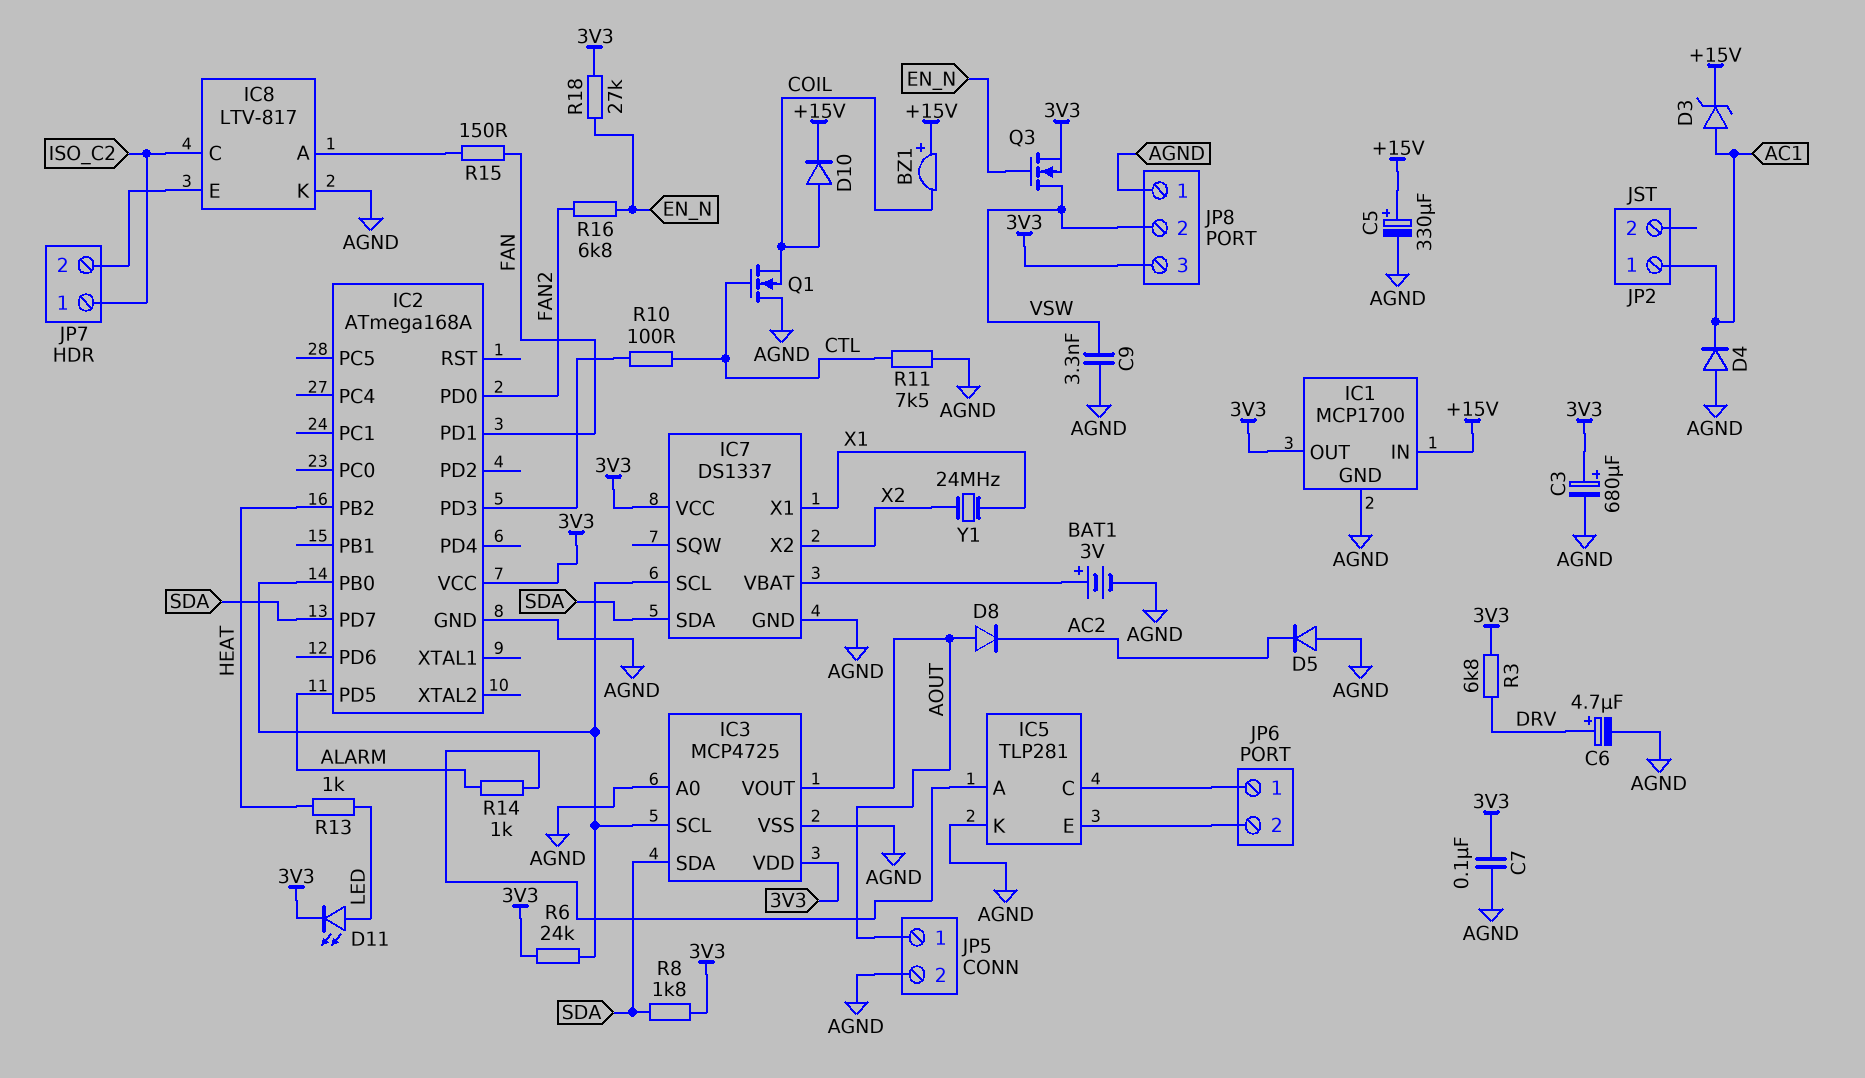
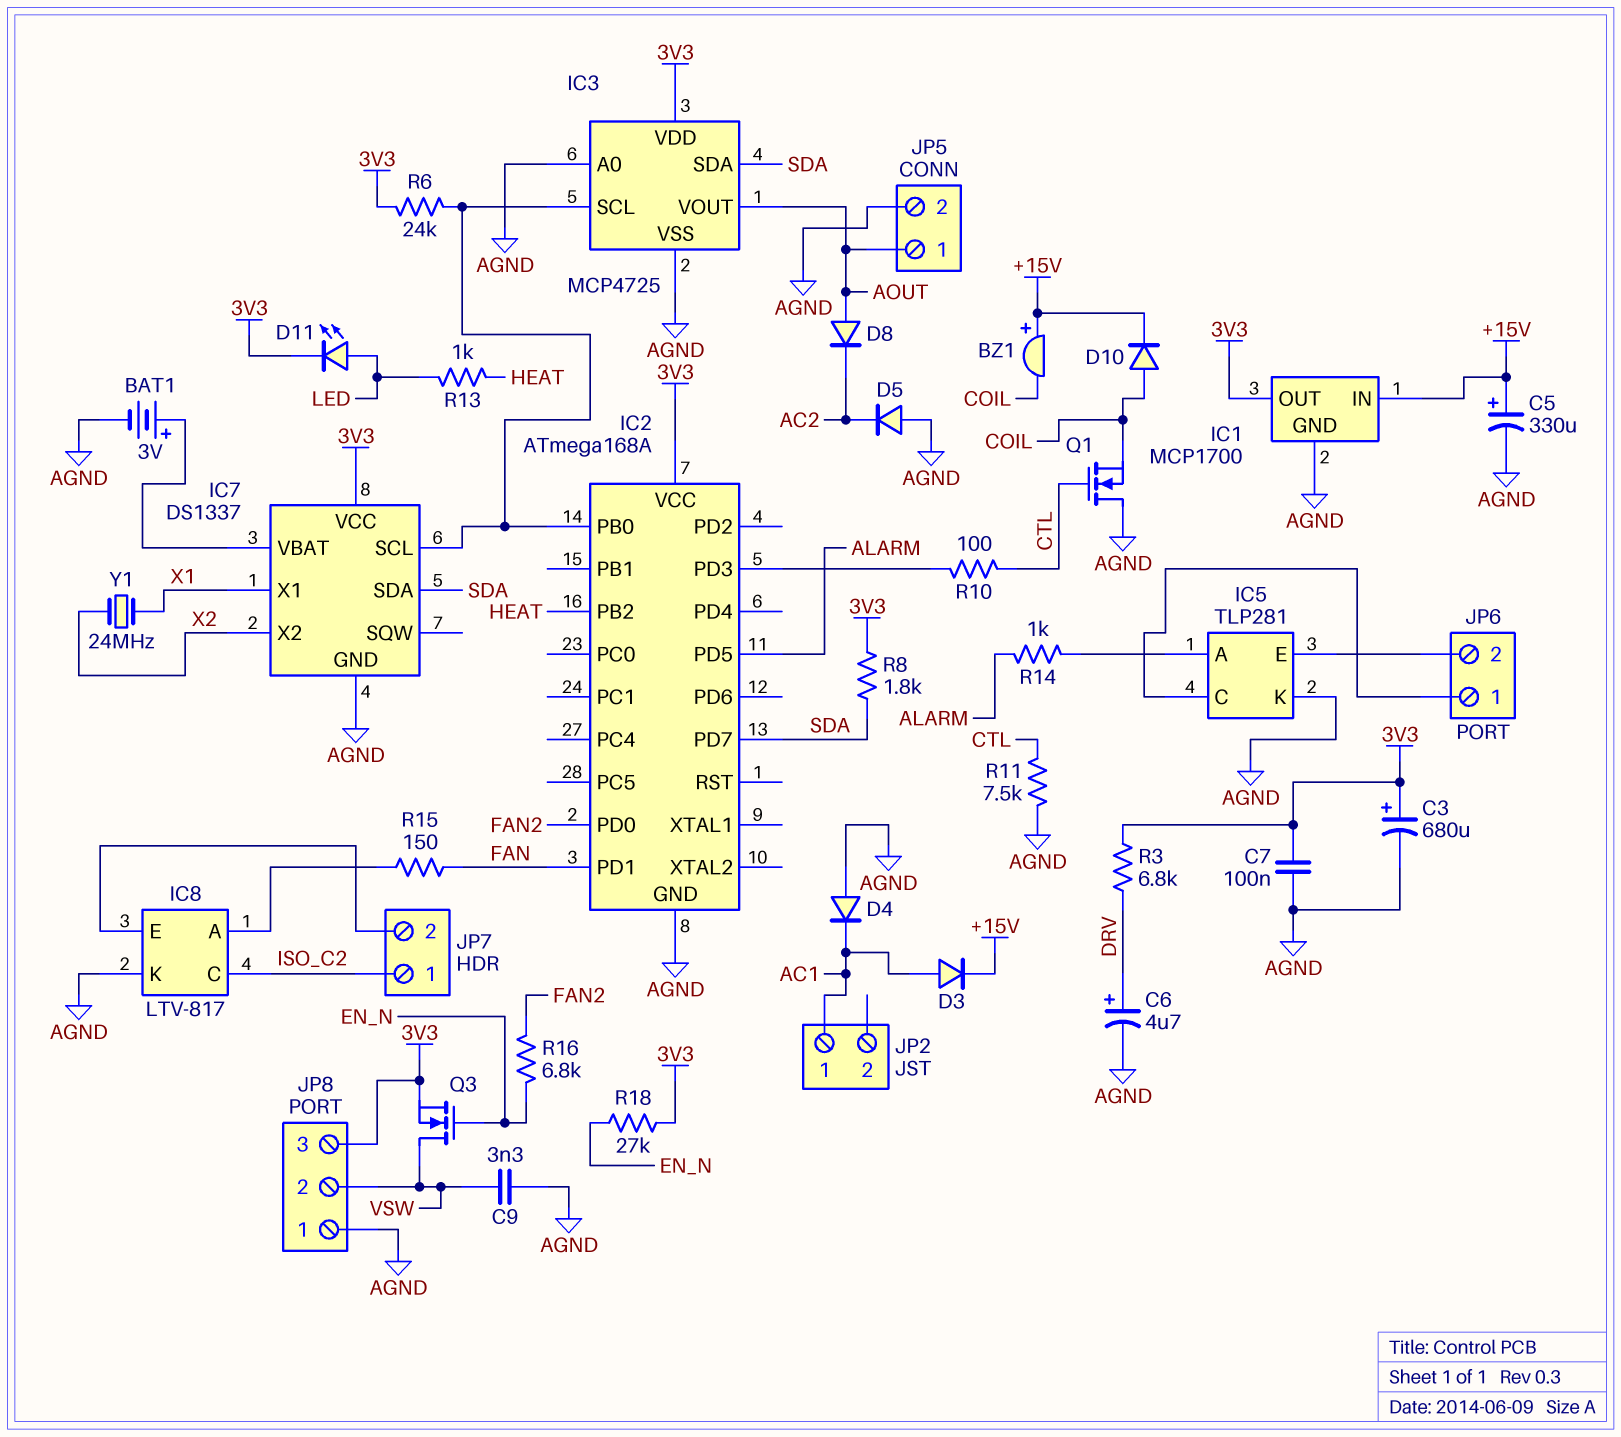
D3: zener (A AC1, K +15V) -> diode (A AC1, K +15V)

